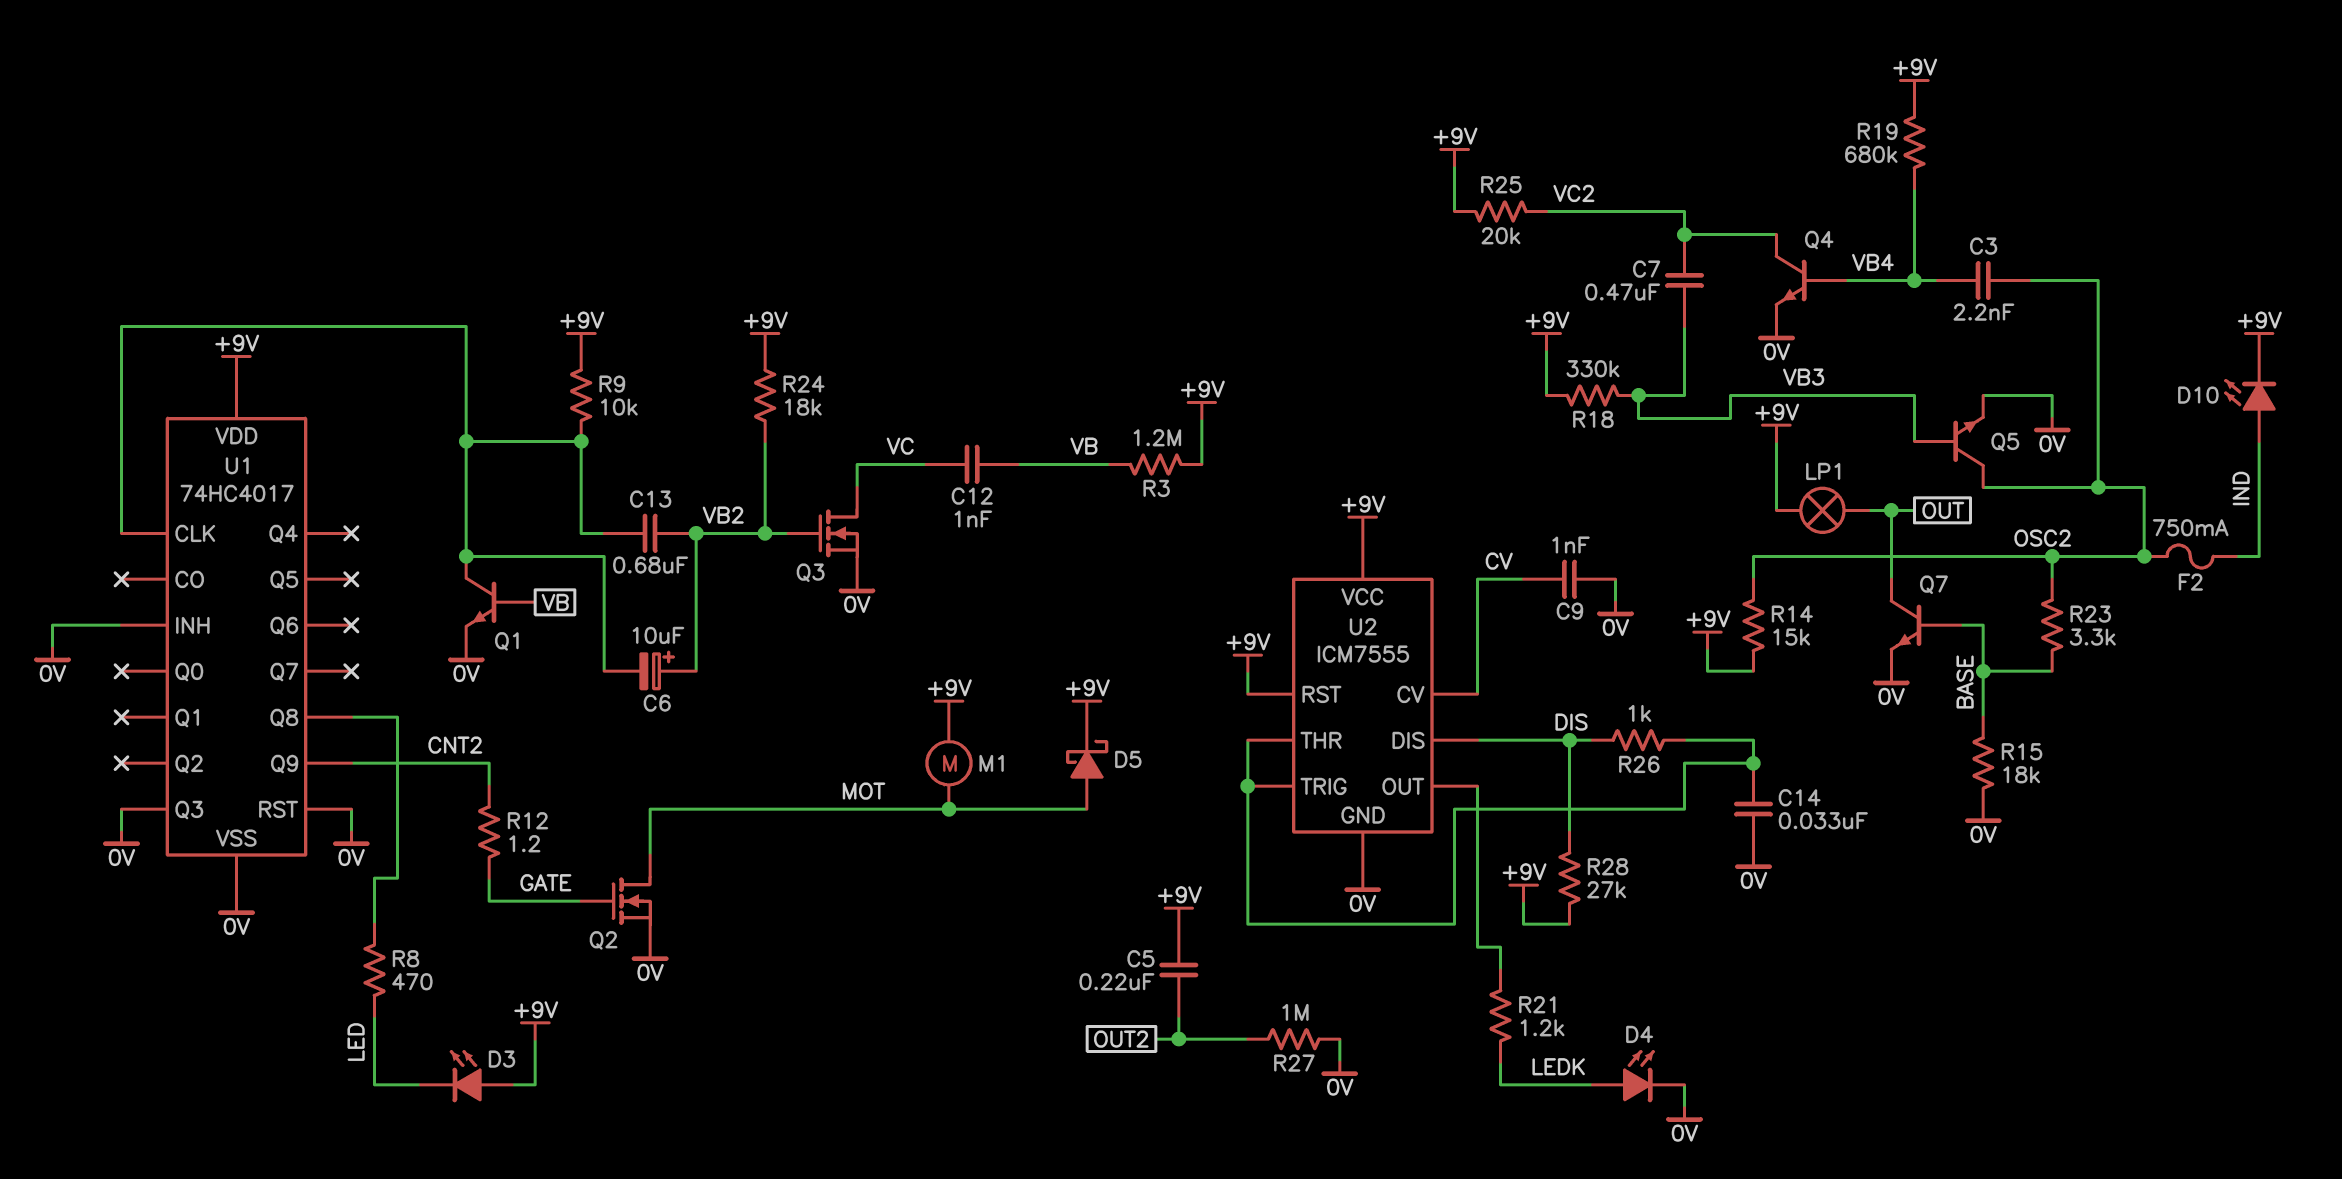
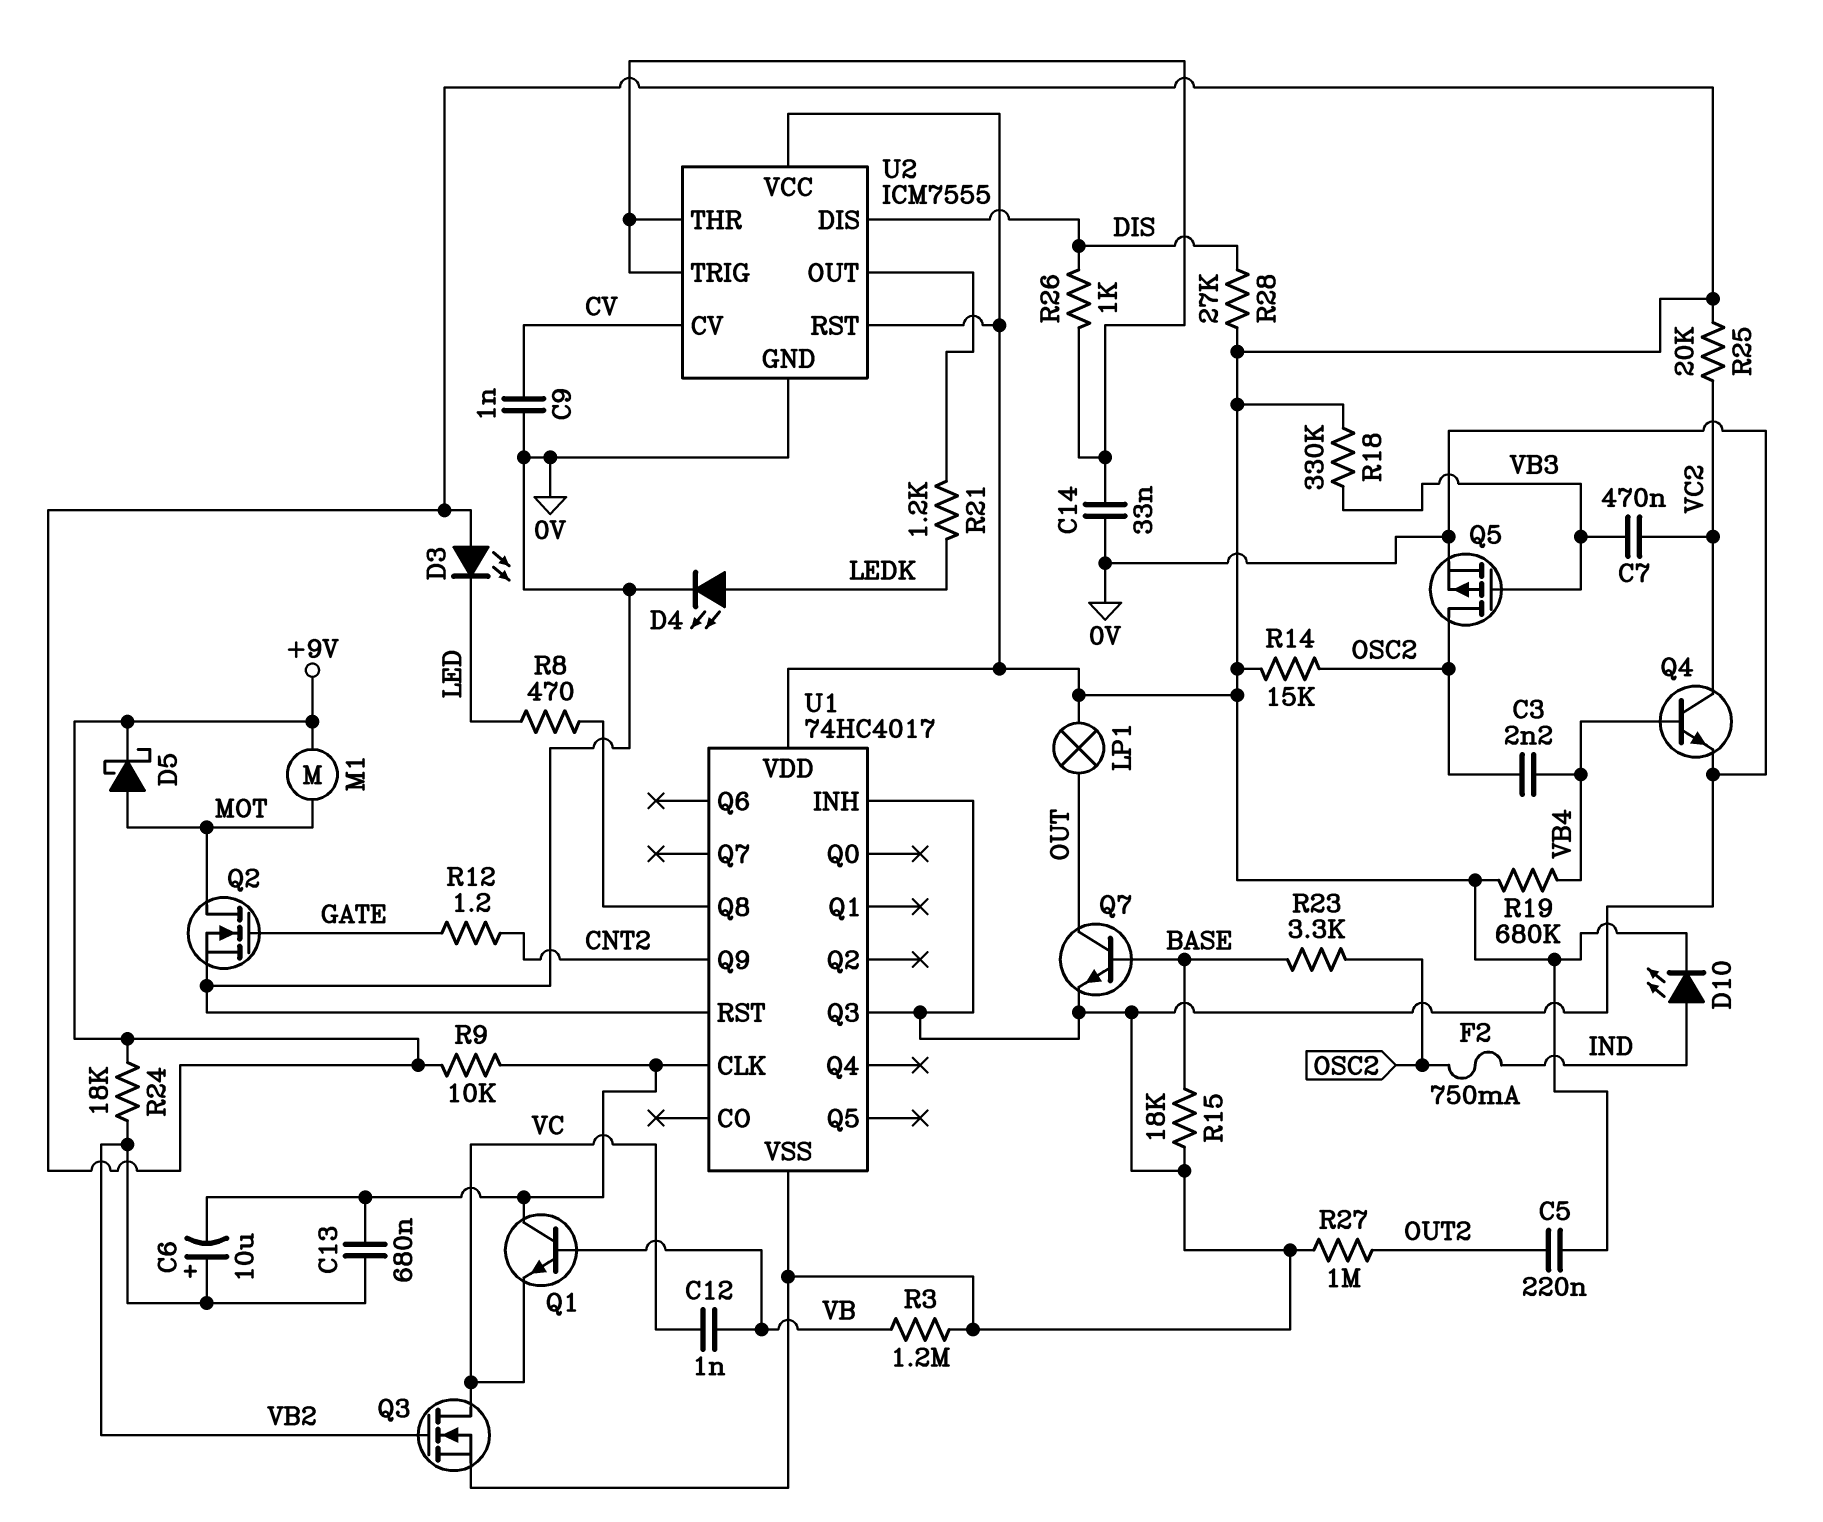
Q1: NPN (B VB, C U1/CLK, E 0V) -> NPN (B VB, C U1/CLK, E VC)
Q5: NPN (B VB3, C OSC2, E 0V) -> PMOS (G VB3, D OSC2, S 0V)
R3: 1.2M (+9V, VB) -> 1.2M (0V, VB)

